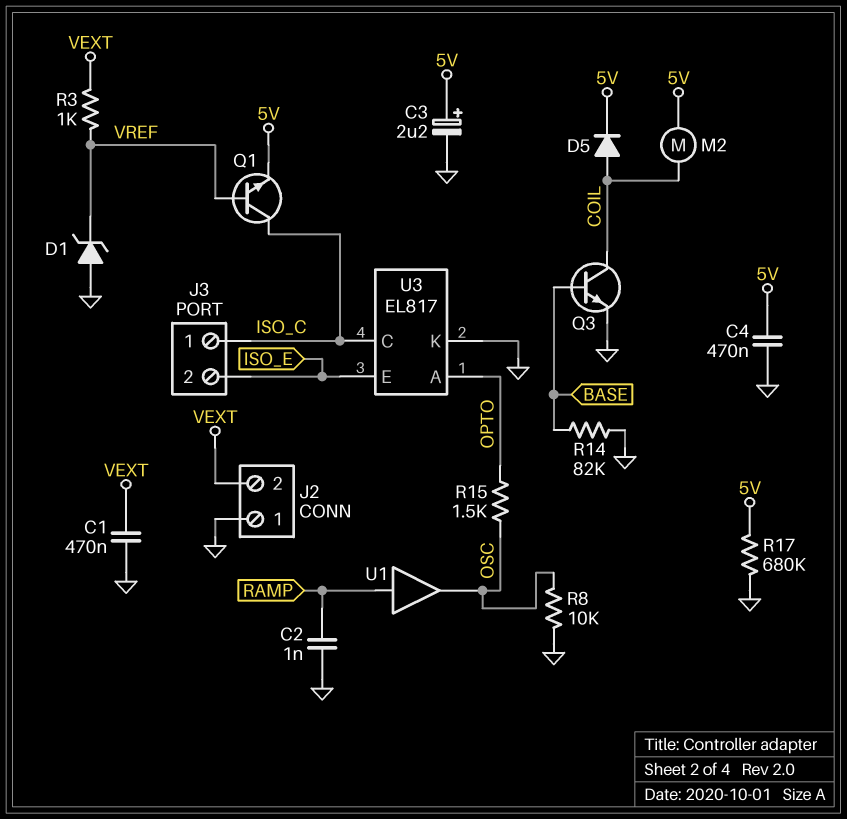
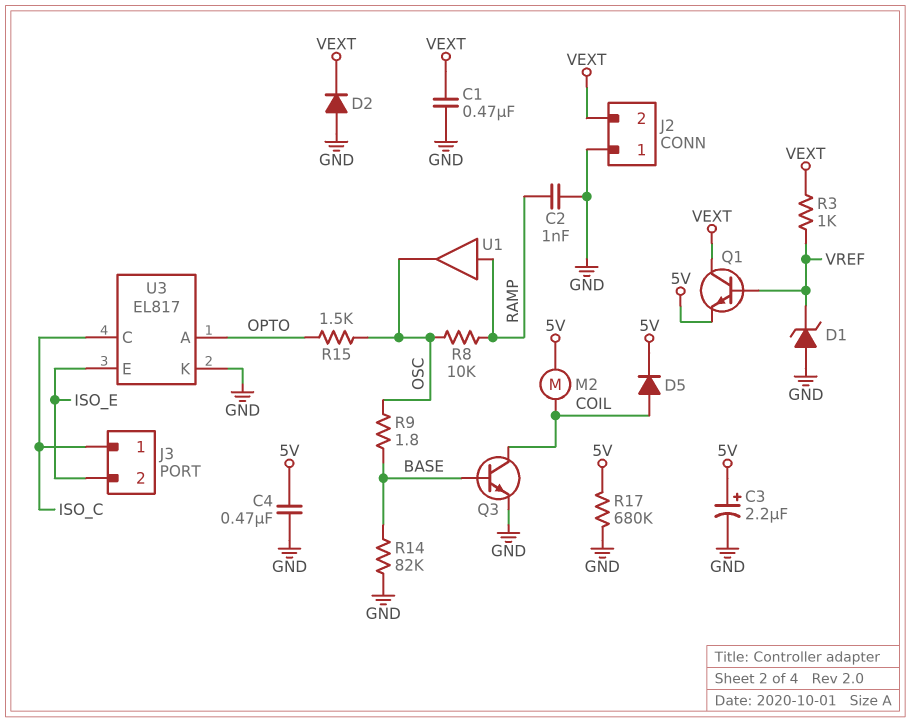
D2: none -> diode (A GND, K VEXT)
Q1: NPN (B VREF, C ISO_C, E 5V) -> NPN (B VREF, C VEXT, E 5V)
R8: 10k (GND, OSC) -> 10k (OSC, RAMP)
R9: none -> 1.8 (BASE, OSC)

